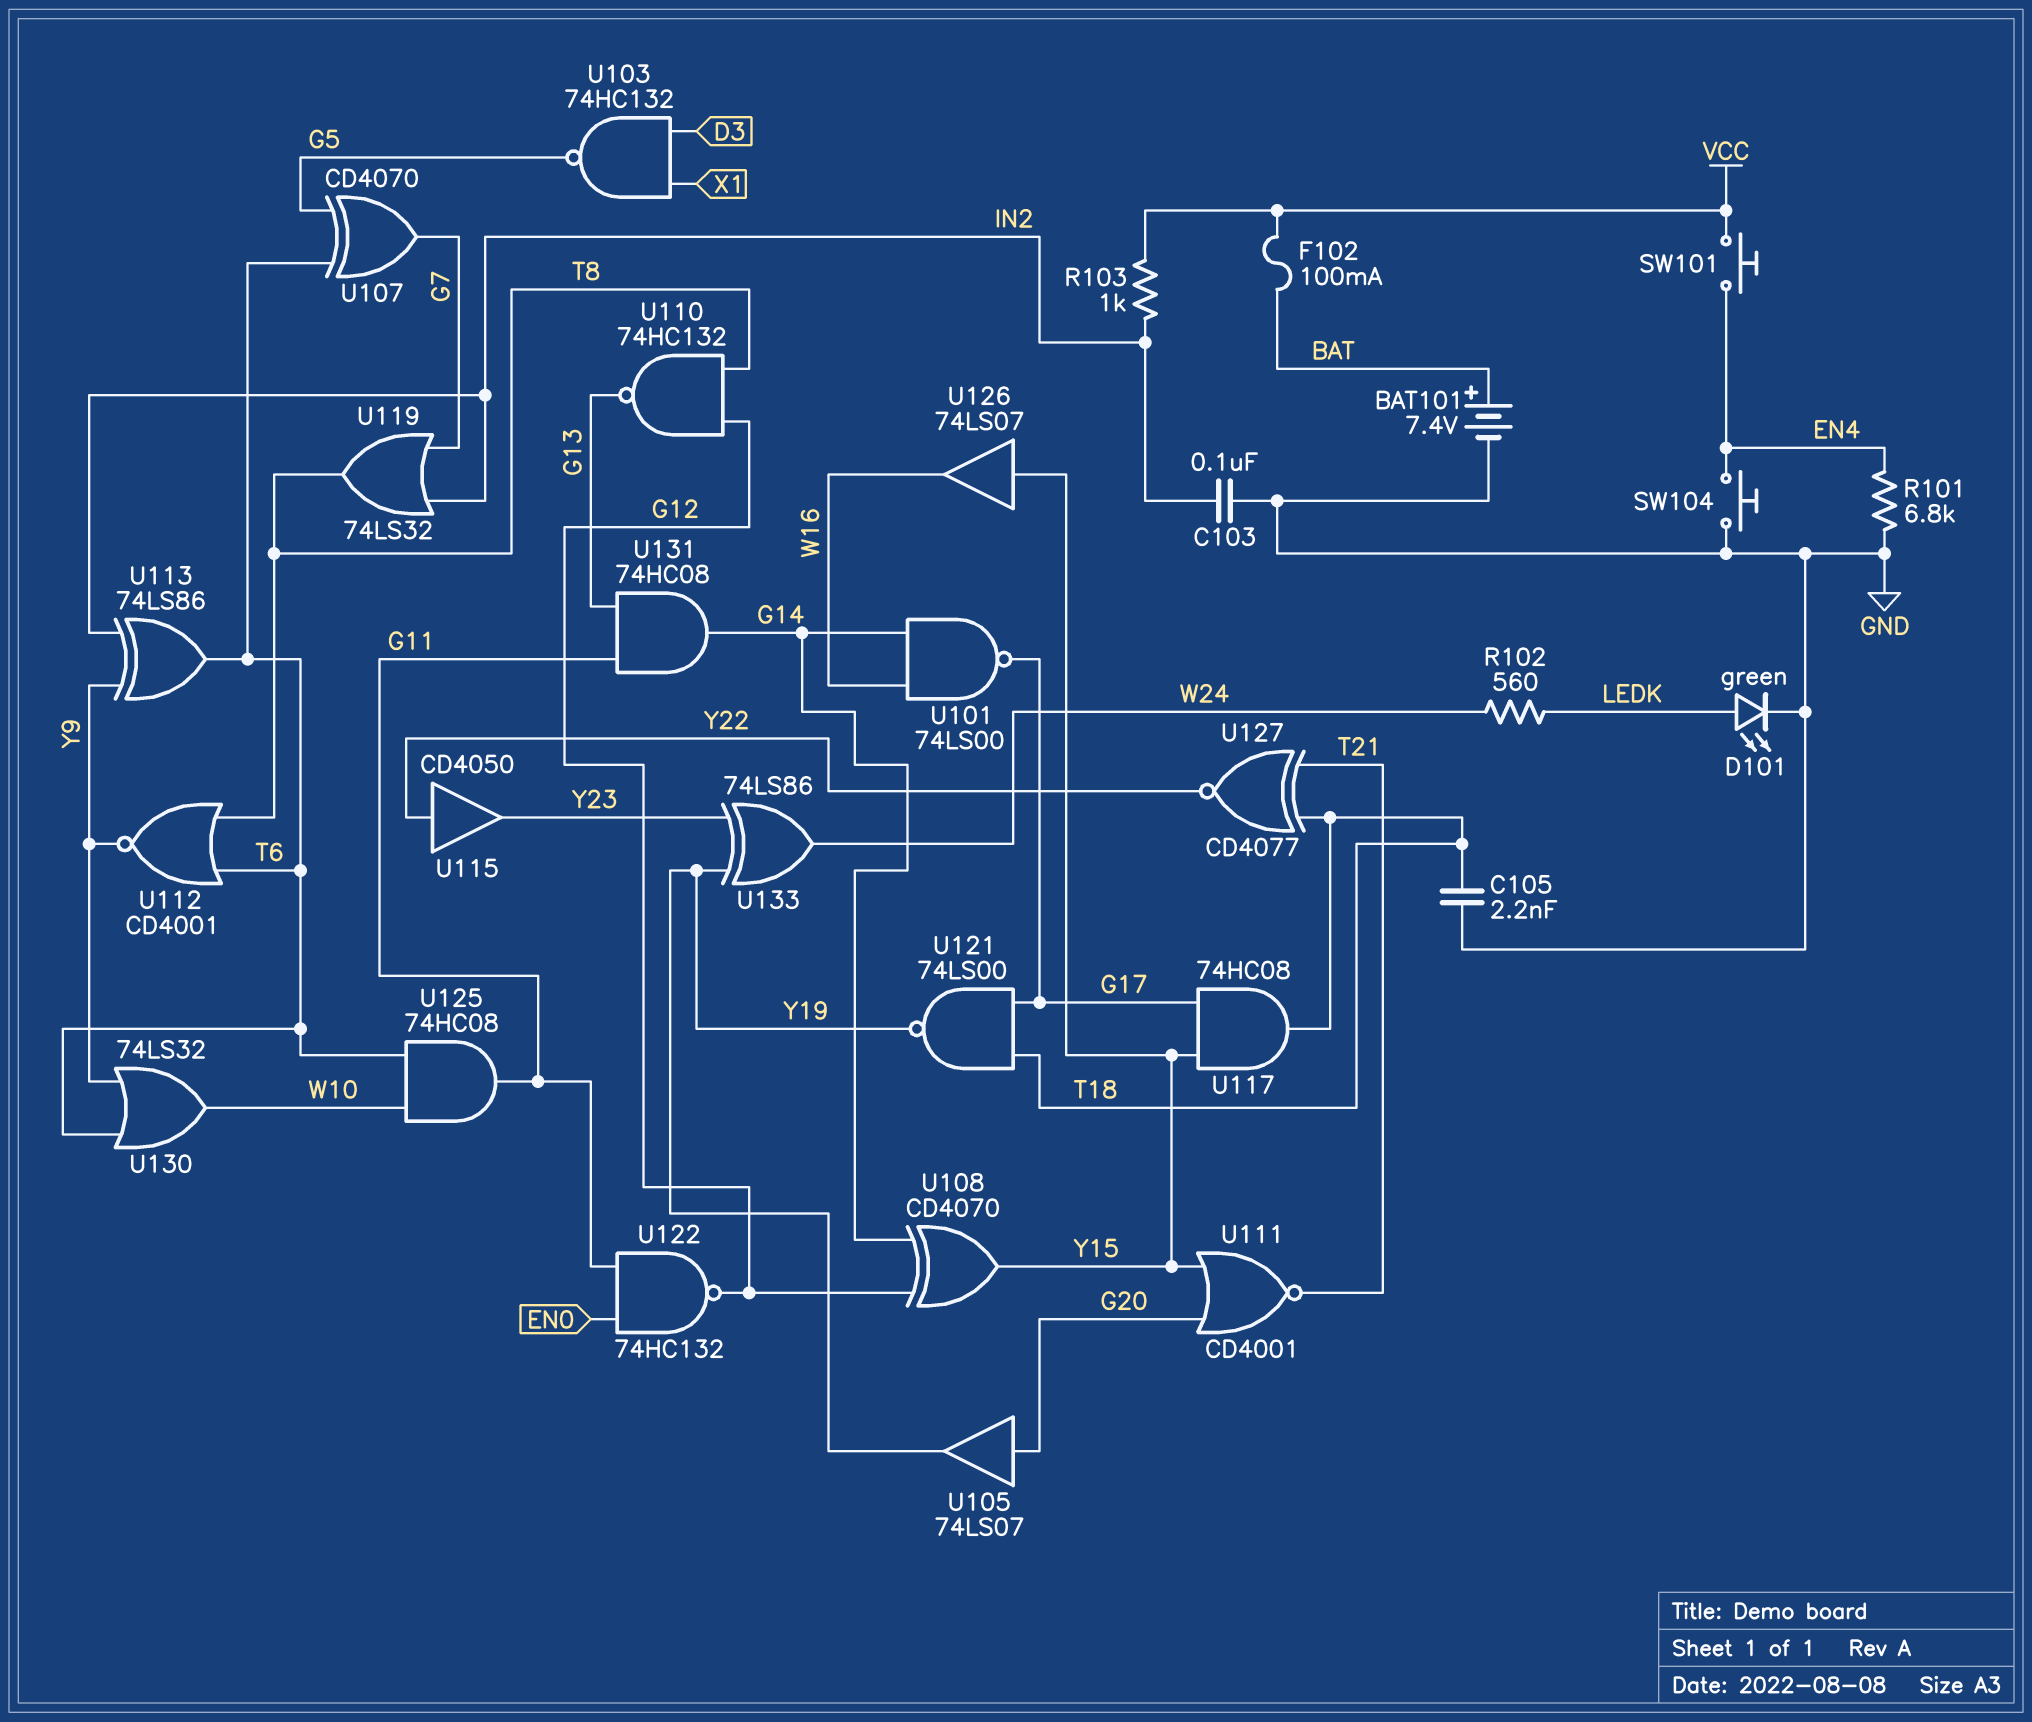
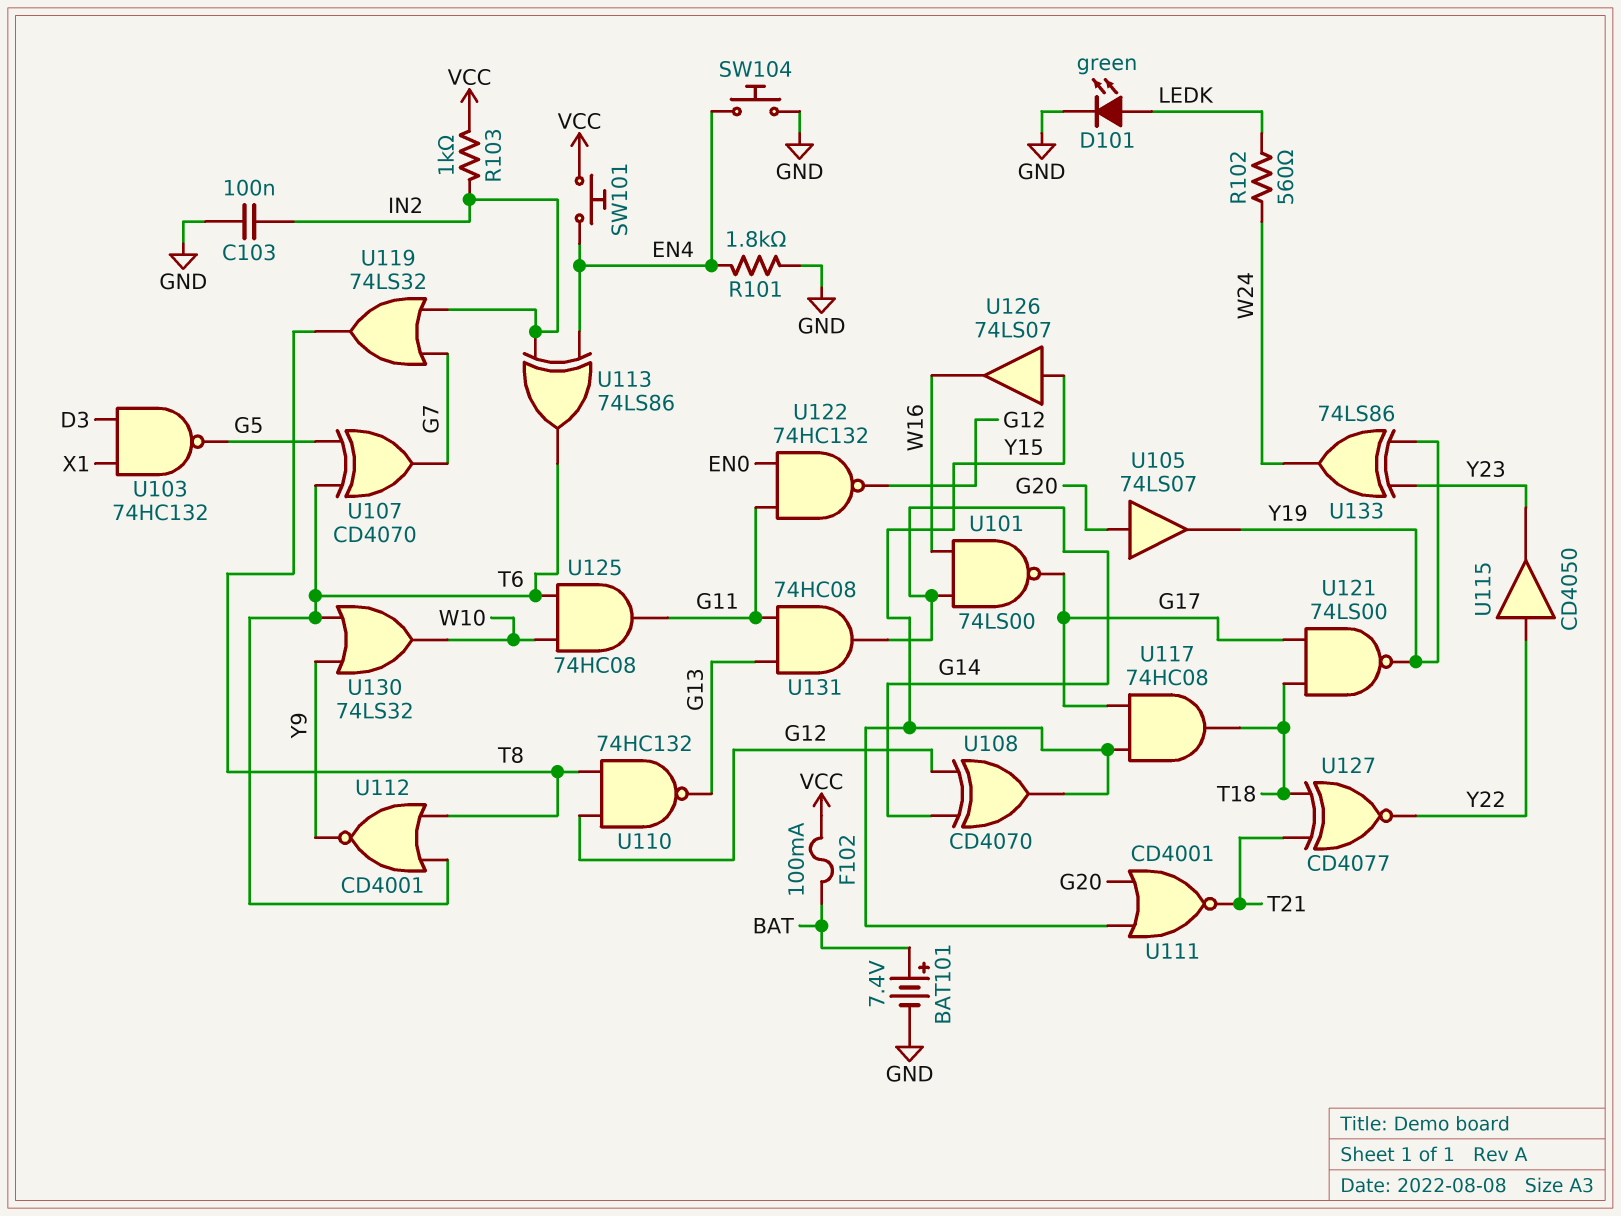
C105: 2.2nF (GND, T18) -> none
R101: 6.8k (EN4, GND) -> 1.8k (EN4, GND)
U113: XOR 74LS86 (in IN2, in Y9, out T6) -> XOR 74LS86 (in EN4, in IN2, out T6)

